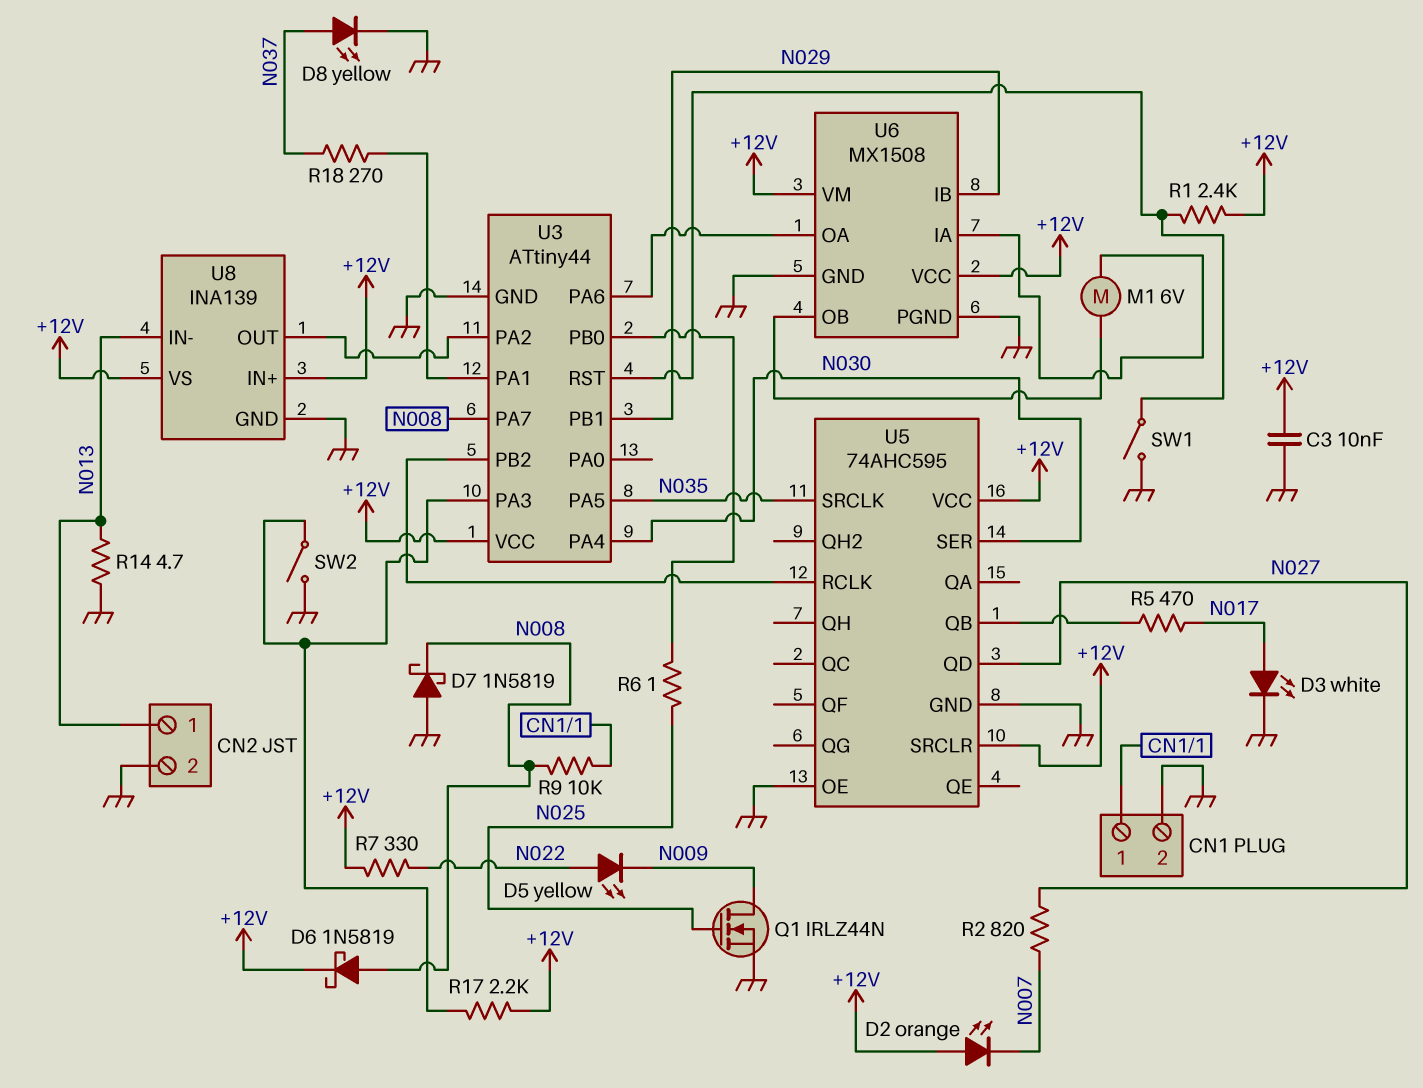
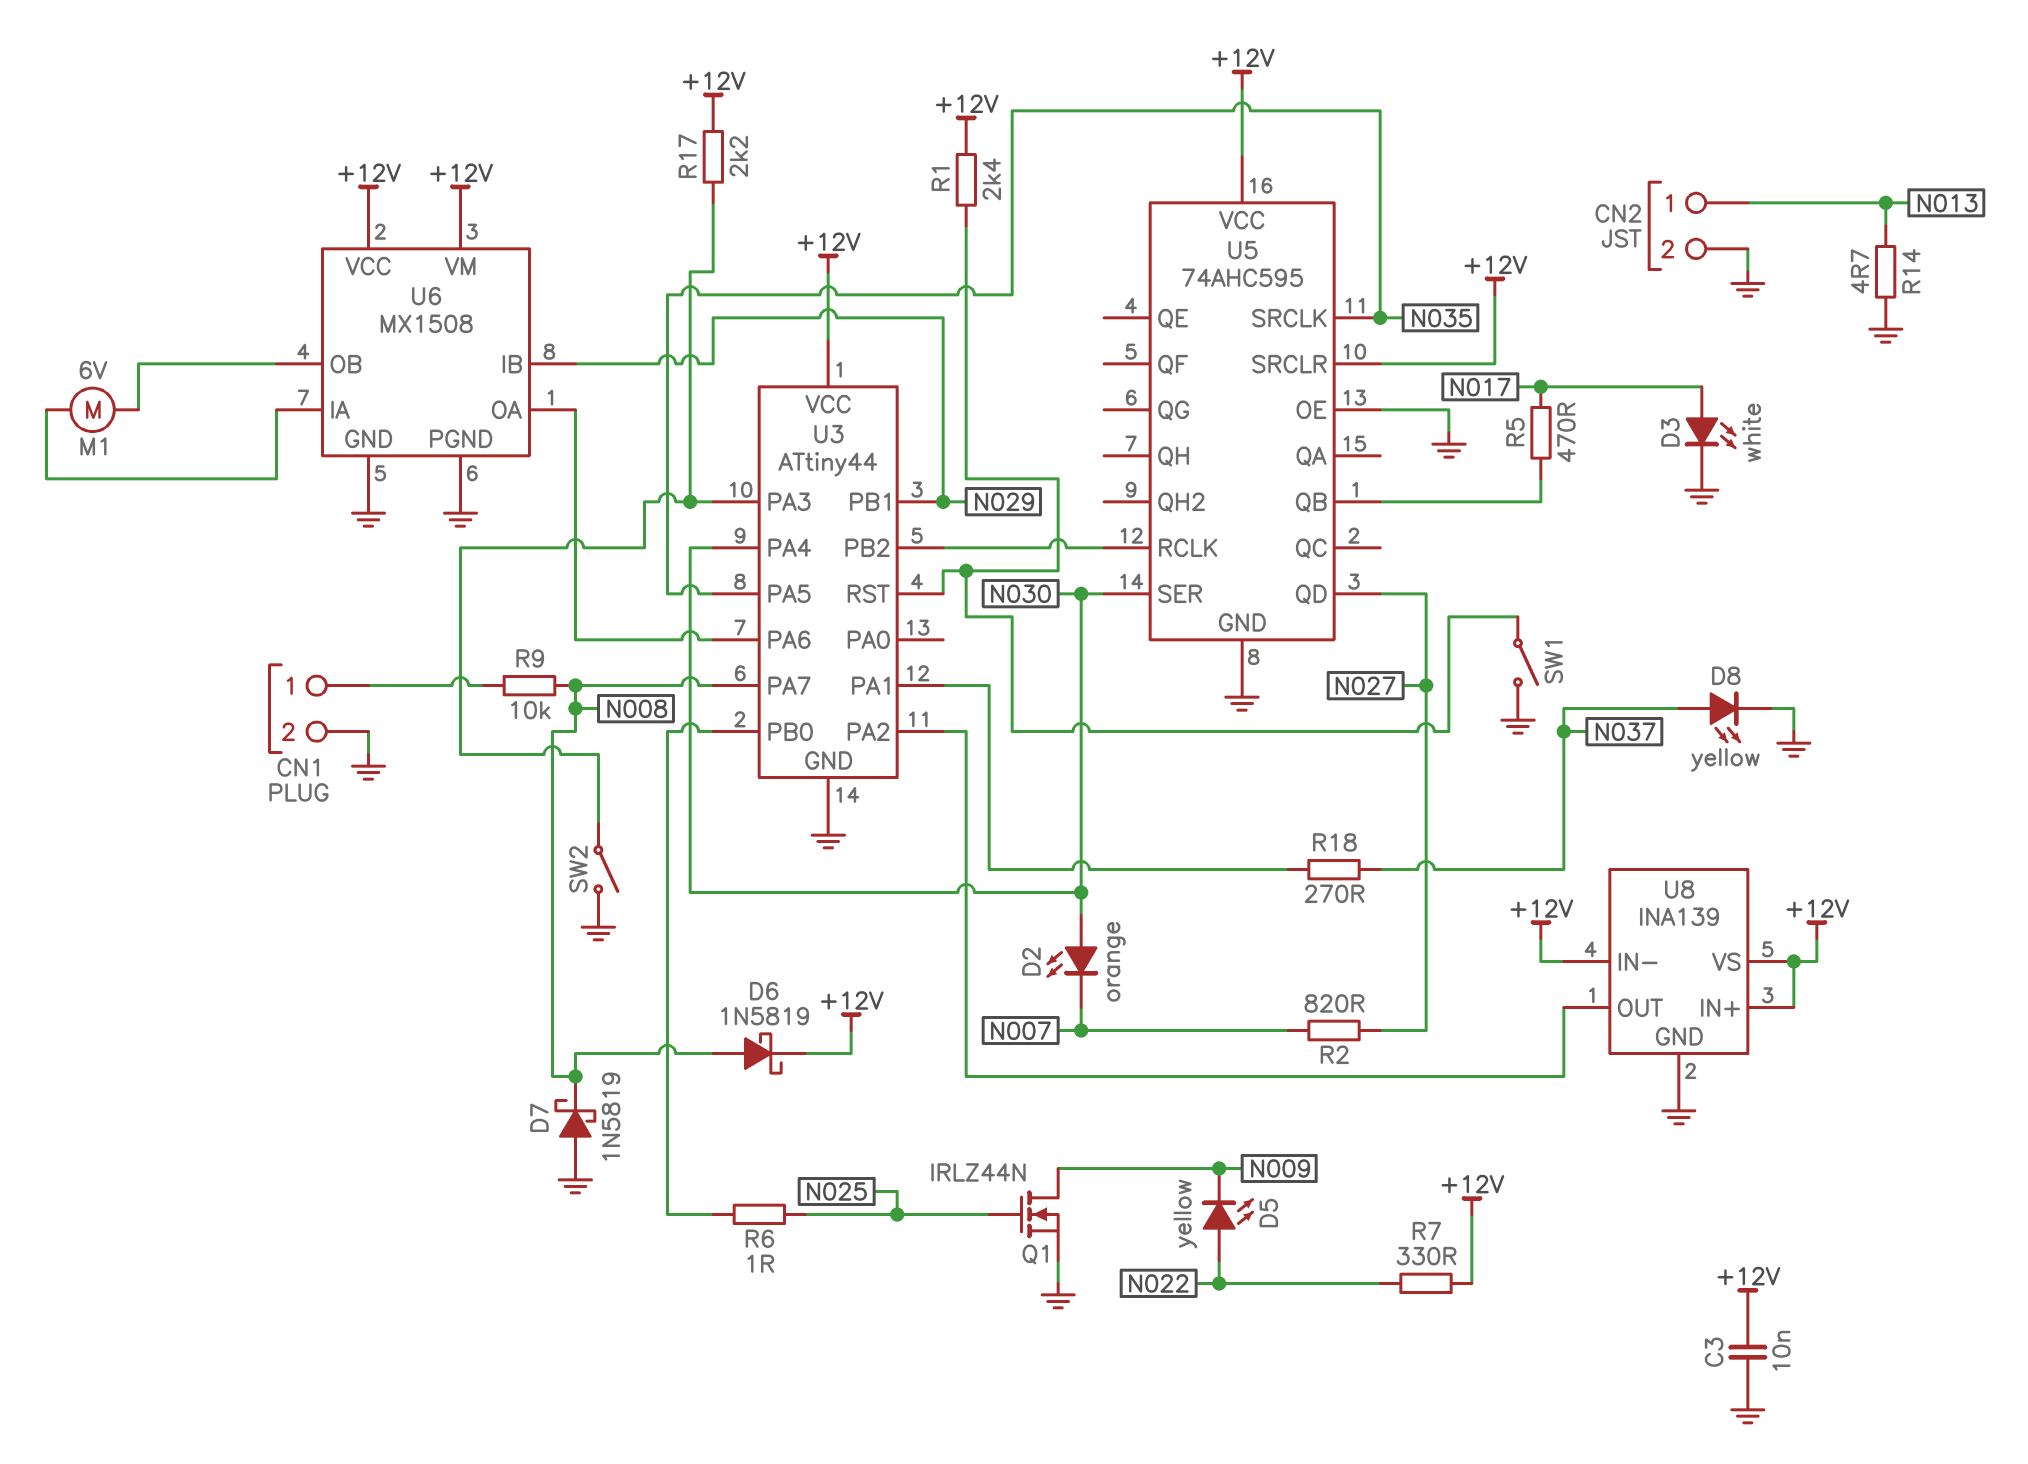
D2: LED orange (A +12V, K N007) -> LED orange (A N030, K N007)
U8 pin IN-: N013 -> +12V

